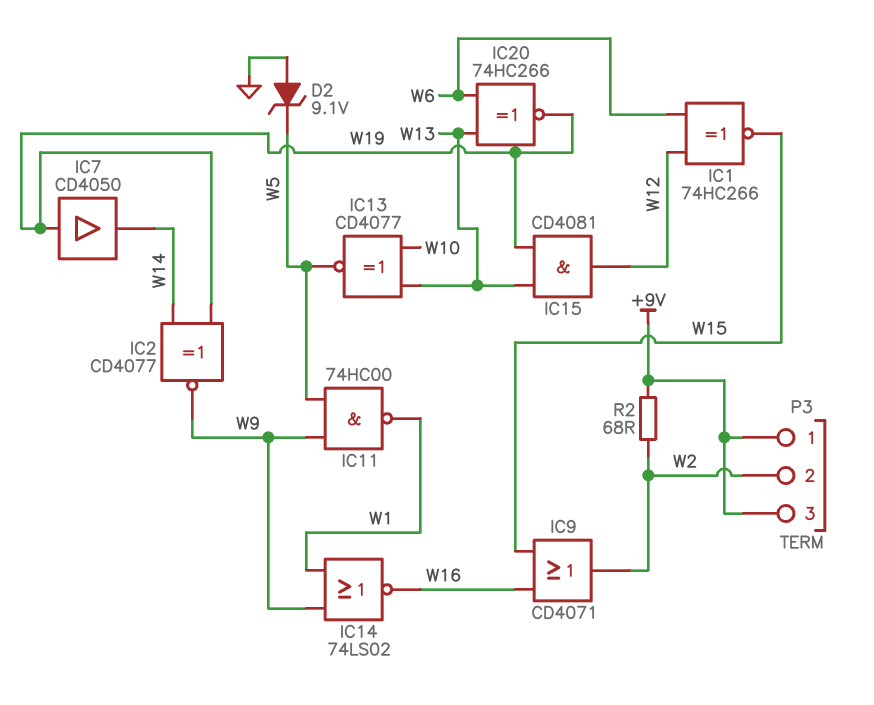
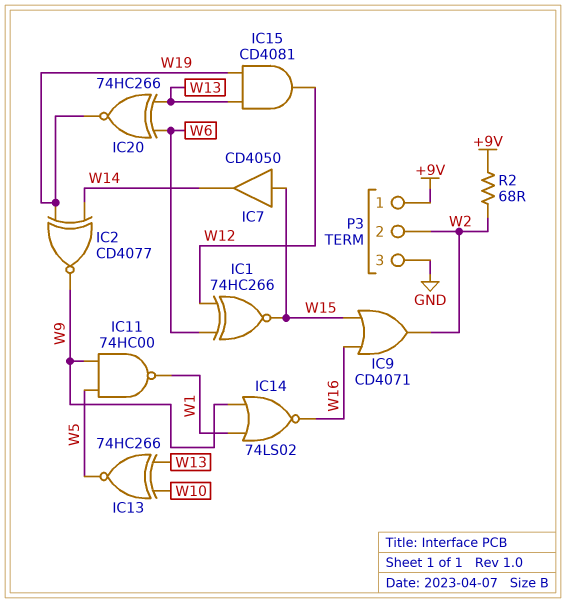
D2: zener 9.1V (A GND, K W5) -> none
IC7: buffer CD4050 (in W19, out W14) -> buffer CD4050 (in W15, out W14)
IC13: XNOR CD4077 (in W10, in W13, out W5) -> XNOR 74HC266 (in W10, in W13, out W5)
P3 pin 3: +9V -> GND

